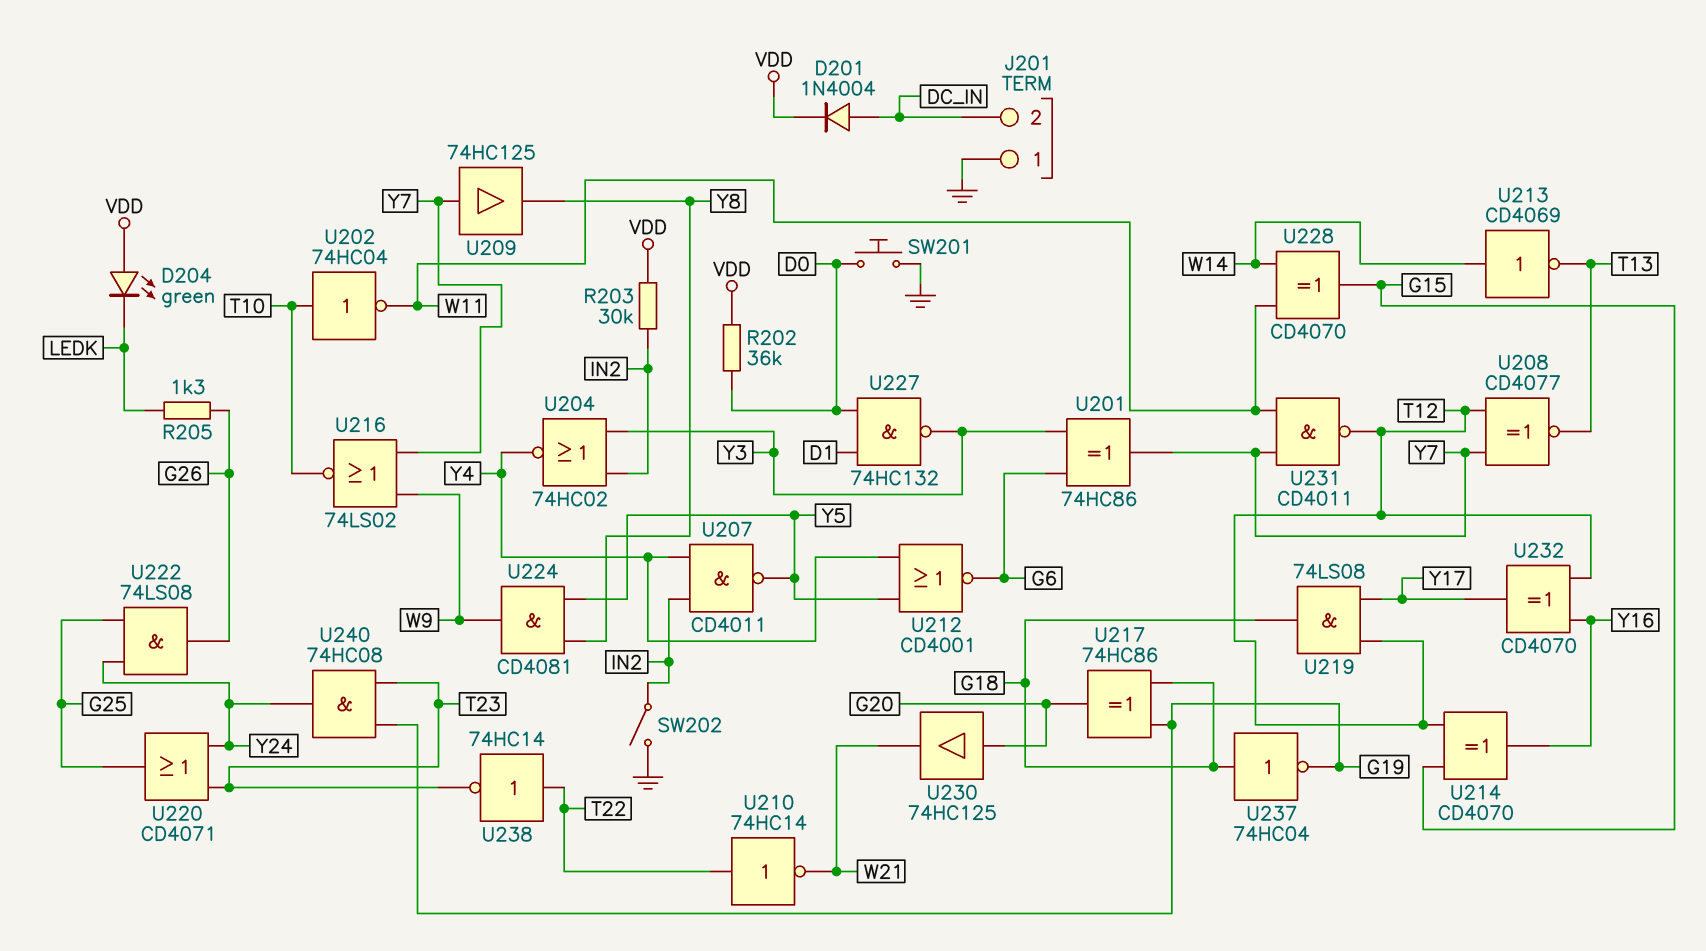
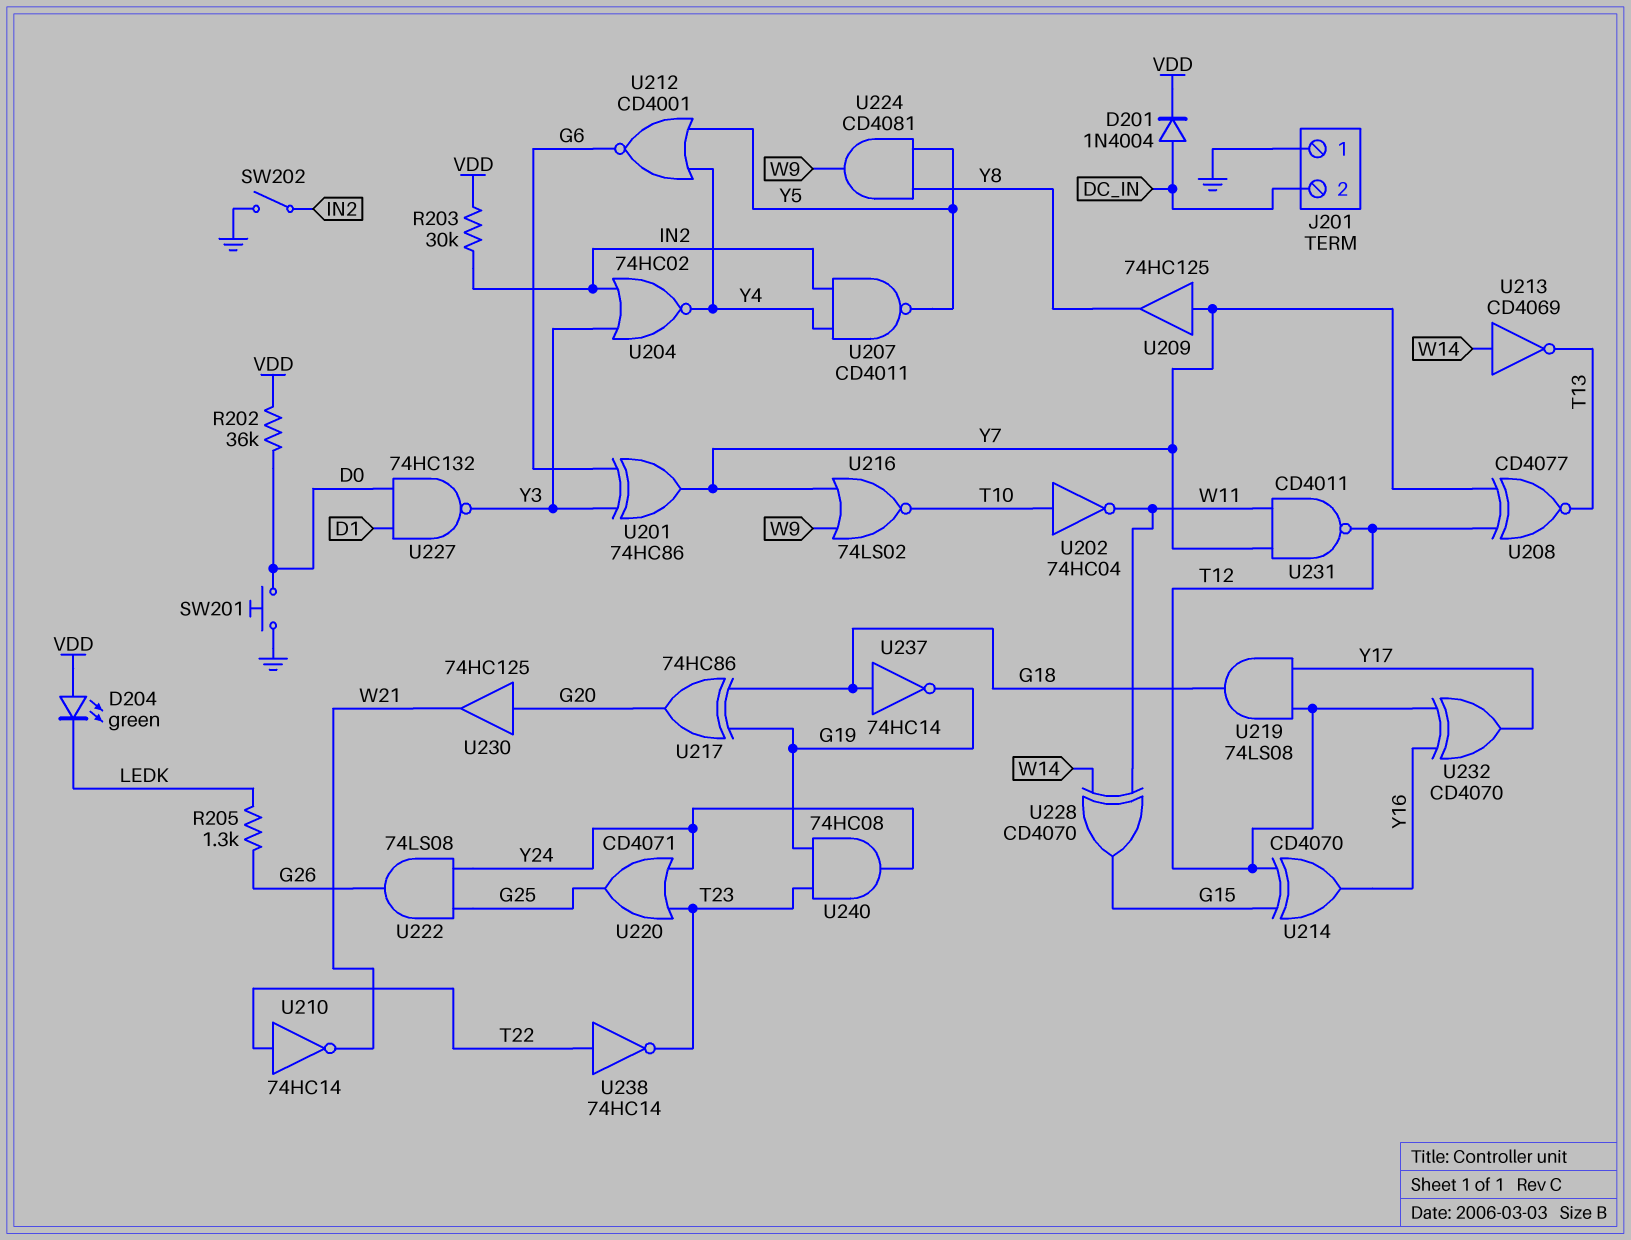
U237: NOT 74HC04 (in G18, out G19) -> NOT 74HC14 (in G18, out G19)

